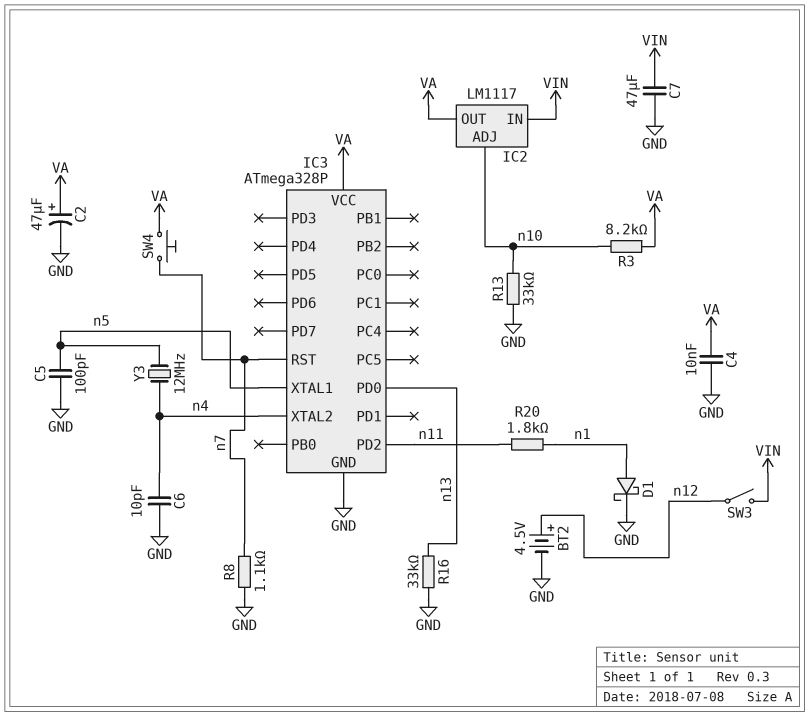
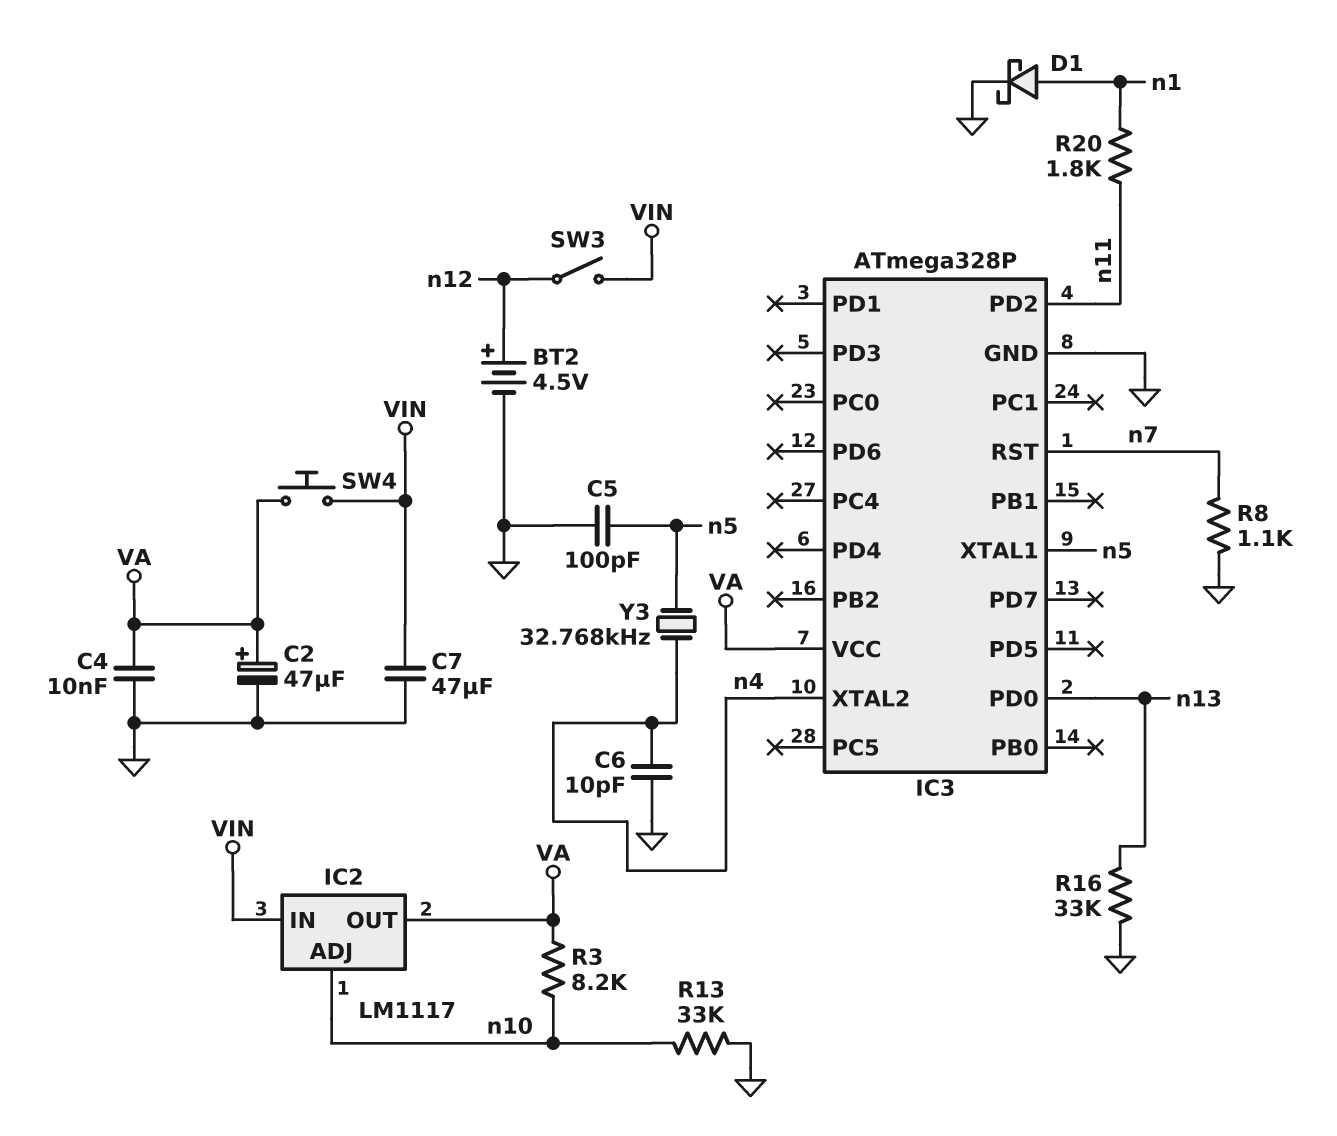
SW4: button (VA, n7) -> button (VA, VIN)
Y3: 12MHz (n4, n5) -> 32.768kHz (n4, n5)

